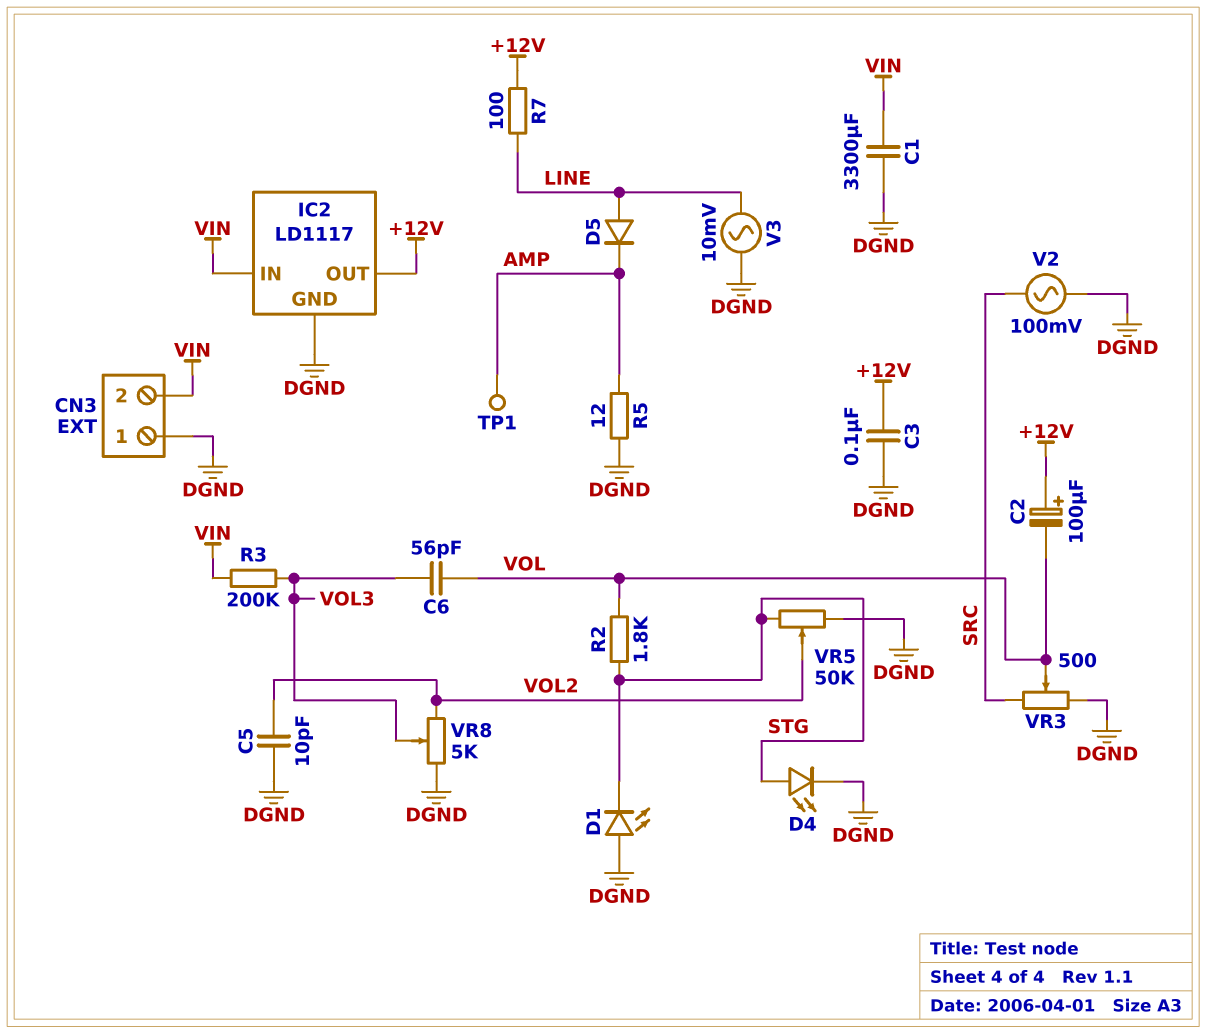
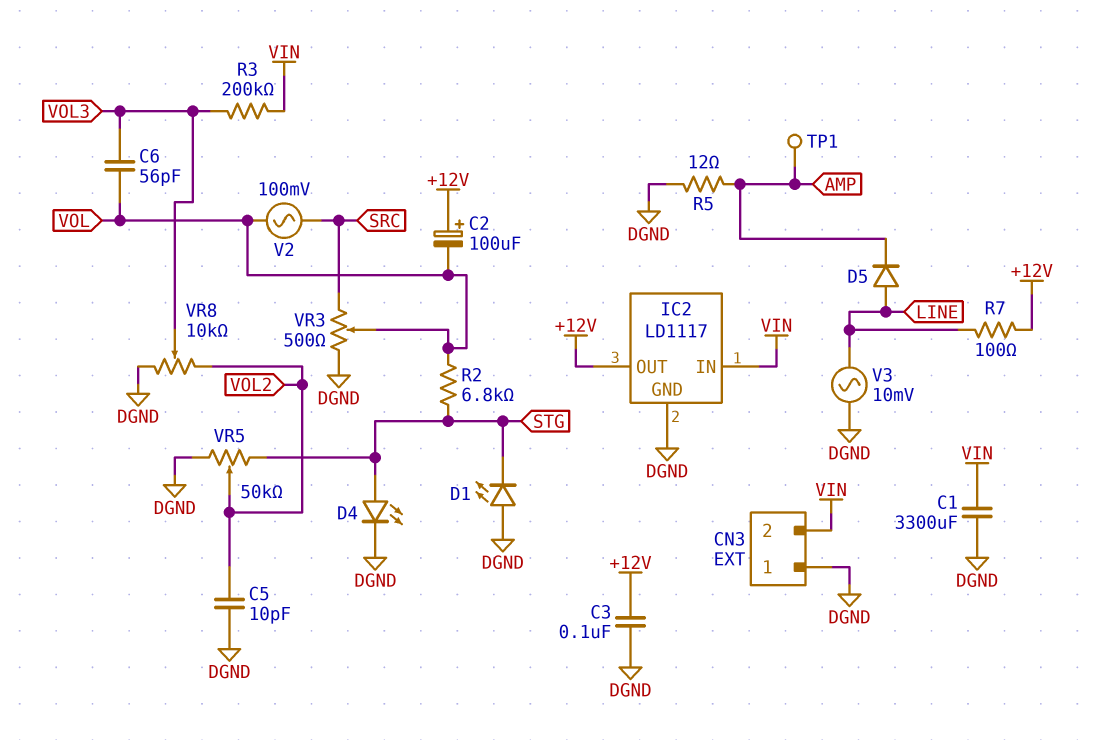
R2: 1.8k (STG, VOL) -> 6.8k (STG, VOL)
V2: AC 100mV (DGND, SRC) -> AC 100mV (SRC, VOL)
VR8: 5k (DGND, VOL2, wiper VOL3) -> 10k (DGND, VOL2, wiper VOL3)

